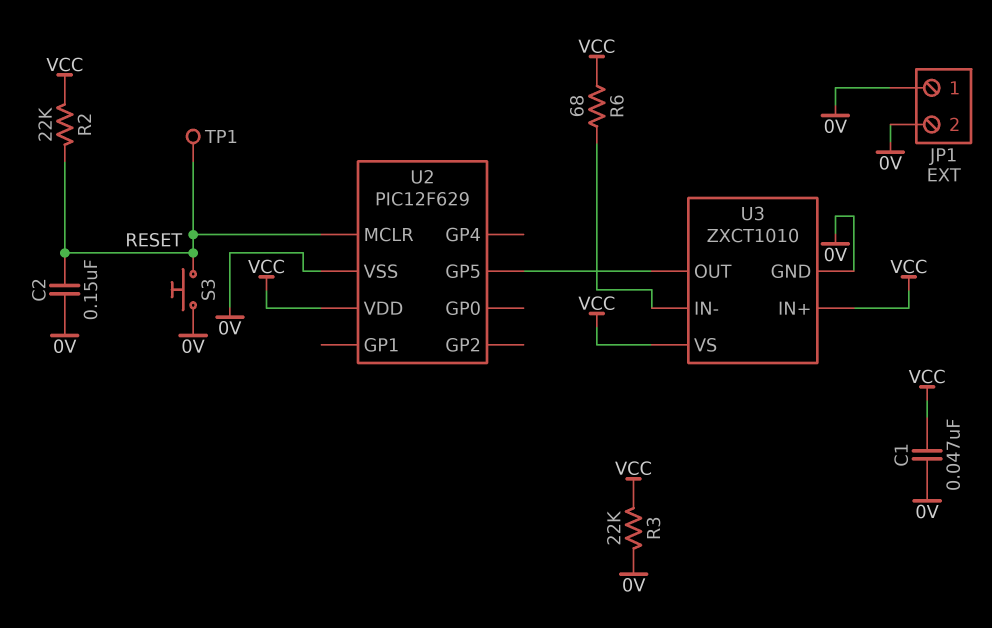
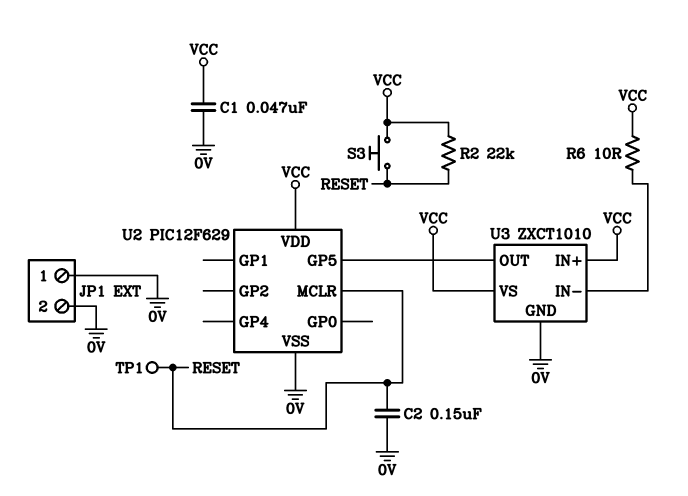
R3: 22k (0V, VCC) -> none
R6: 68 (U3/IN-, VCC) -> 10 (U3/IN-, VCC)
S3: button (0V, RESET) -> button (RESET, VCC)

